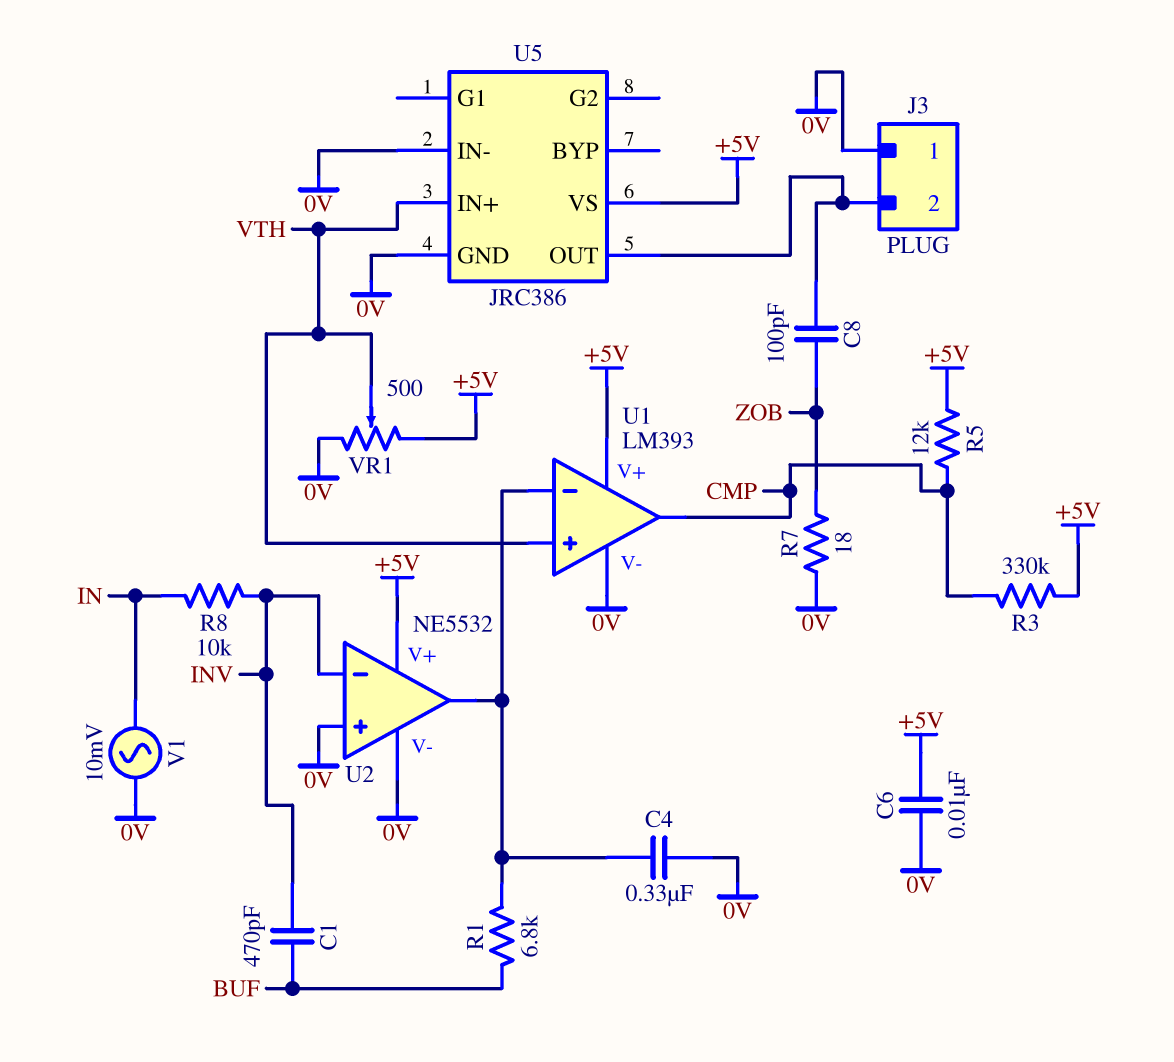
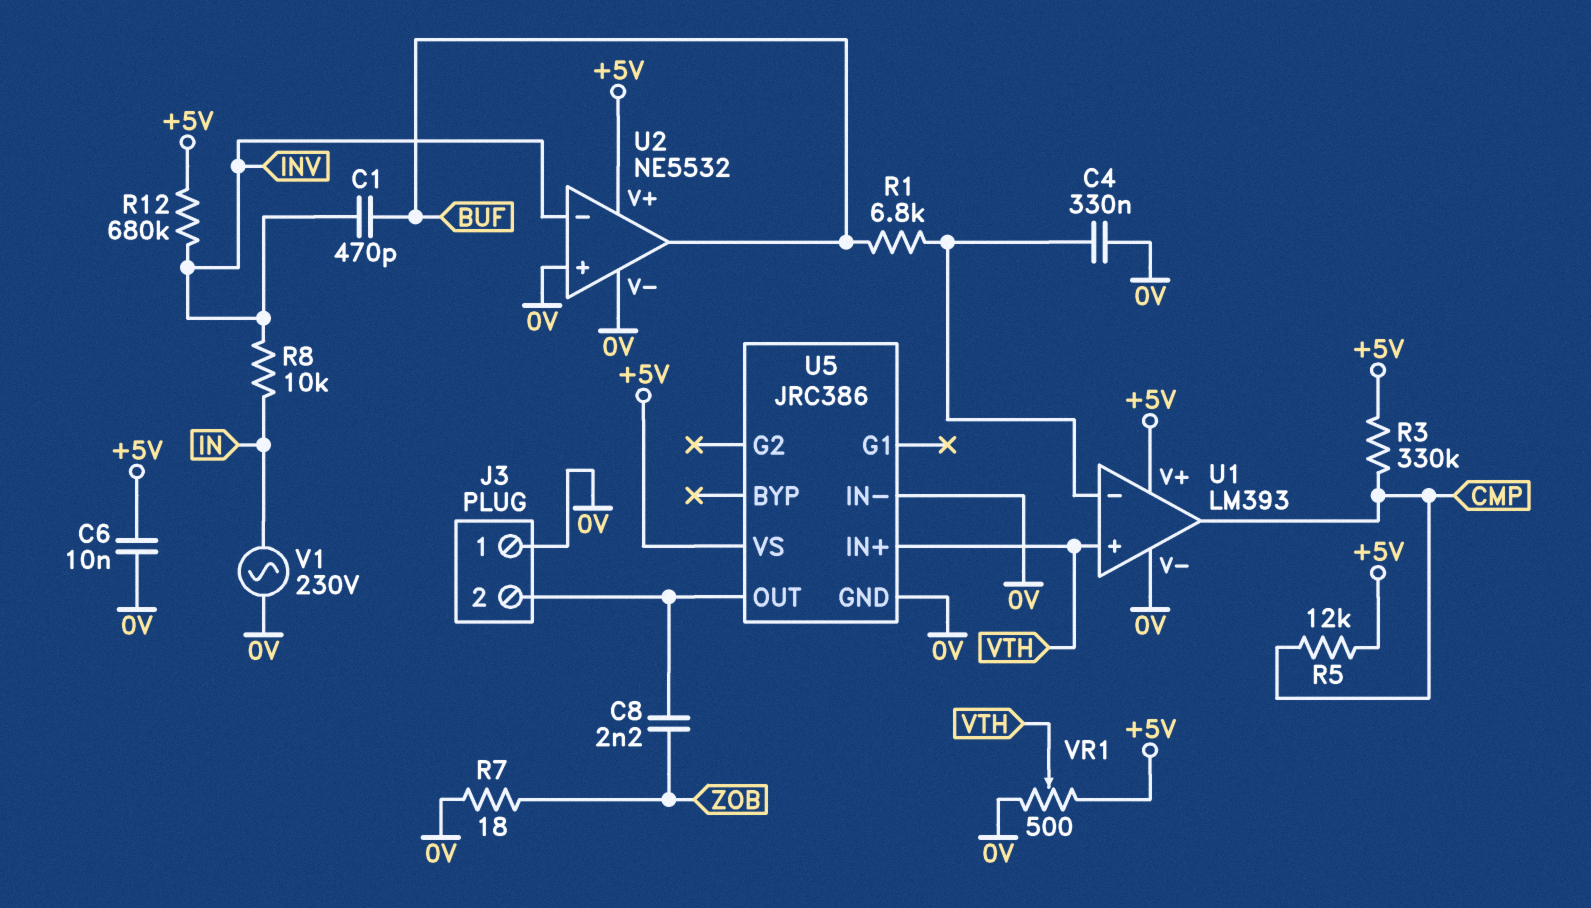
C8: 100pF (J3/2, ZOB) -> 2.2nF (J3/2, ZOB)
R12: none -> 680k (+5V, INV)
U2 pin out: U1/in- -> BUF
V1: AC 10mV (0V, IN) -> AC 230V (0V, IN)

